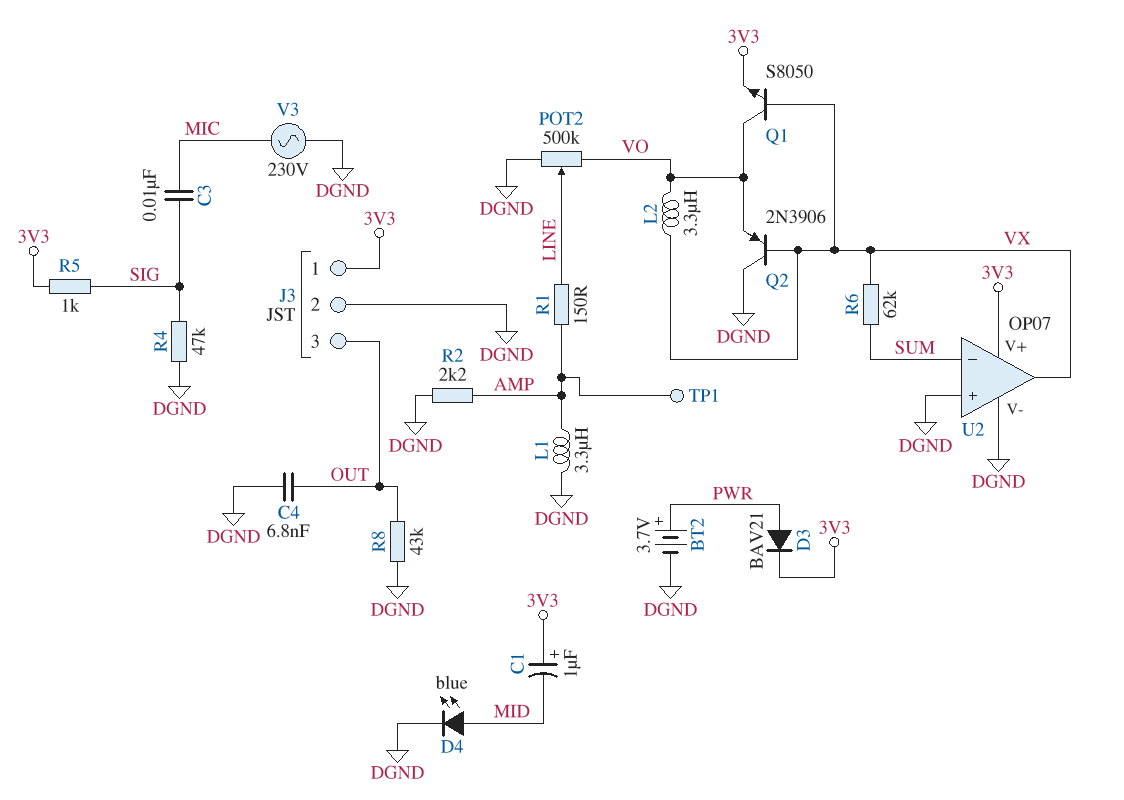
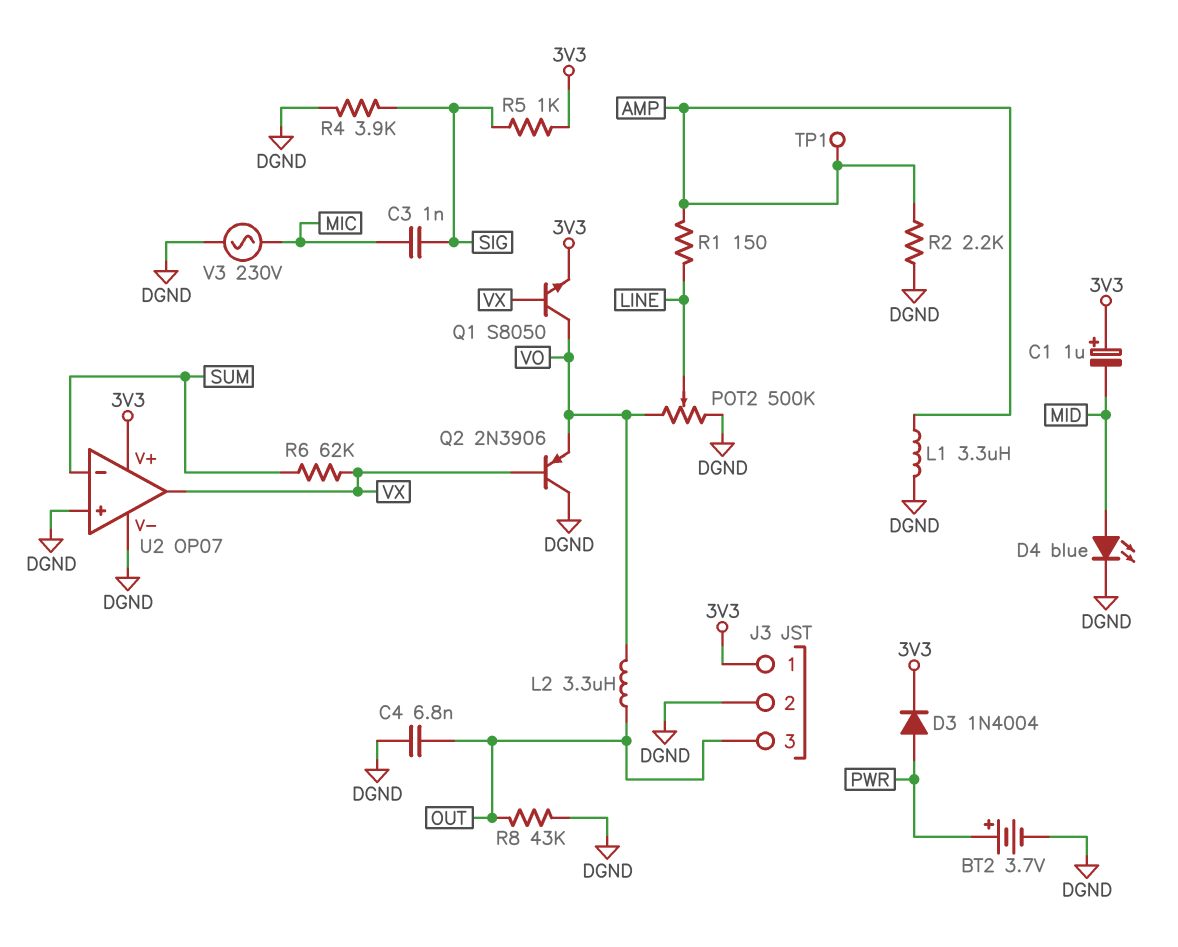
C3: 10nF (MIC, SIG) -> 1nF (MIC, SIG)
D3: diode BAV21 (A PWR, K 3V3) -> diode 1N4004 (A PWR, K 3V3)
L2: 3.3uH (VO, VX) -> 3.3uH (OUT, VO)
R4: 47k (DGND, SIG) -> 3.9k (DGND, SIG)

